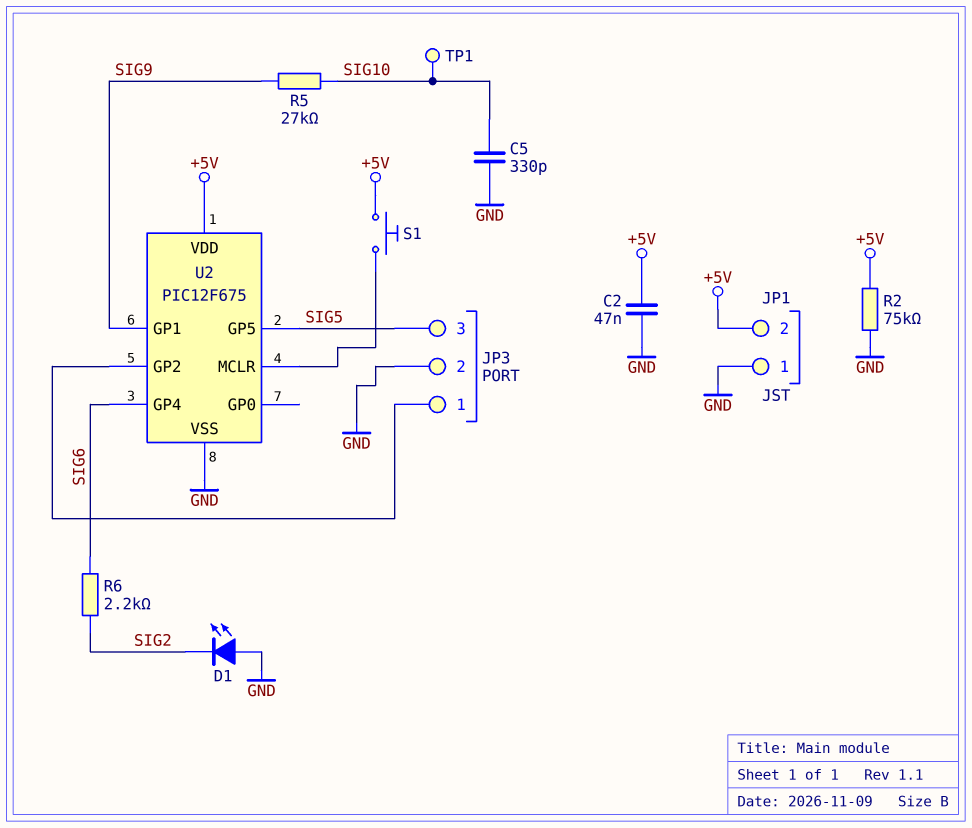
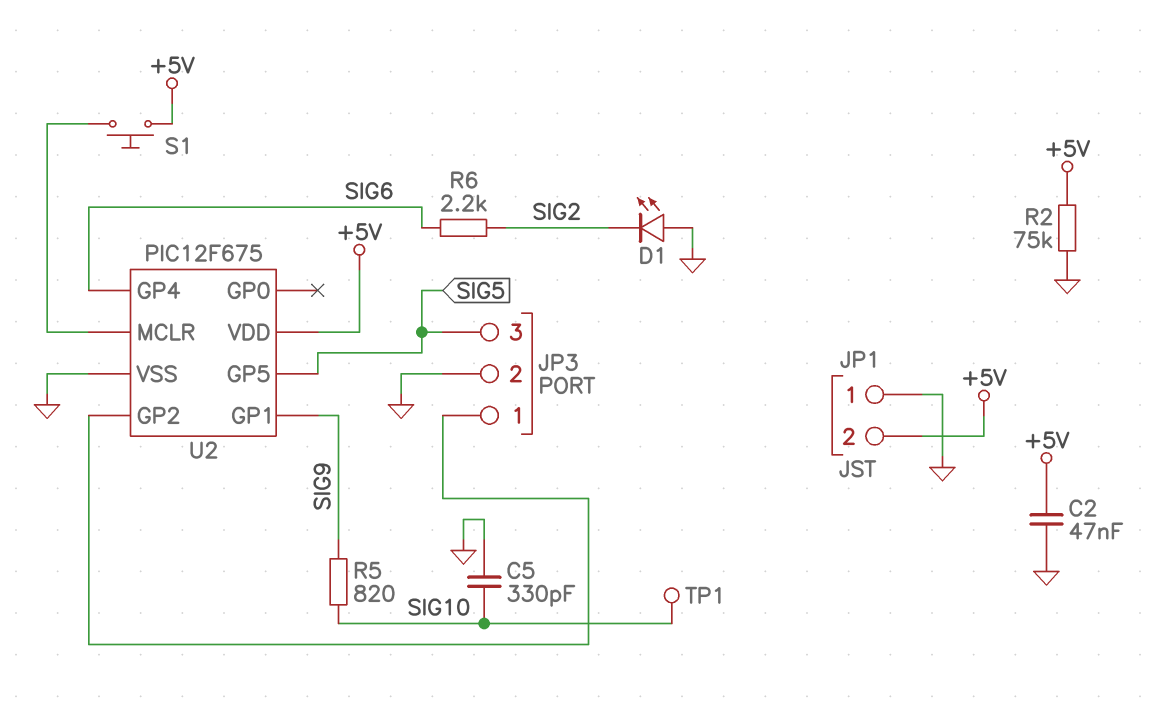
R5: 27k (SIG9, SIG10) -> 820 (SIG9, SIG10)

